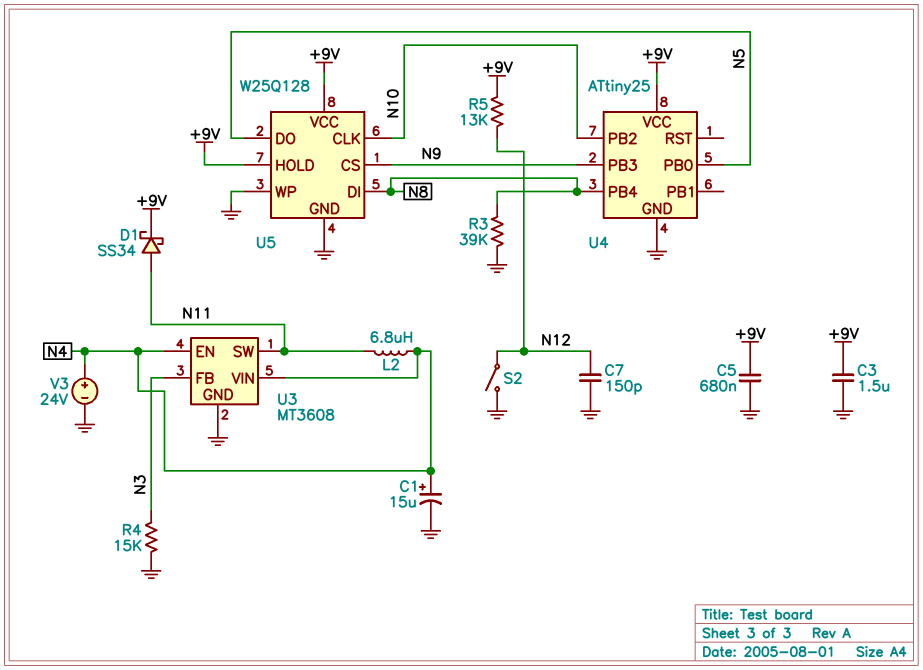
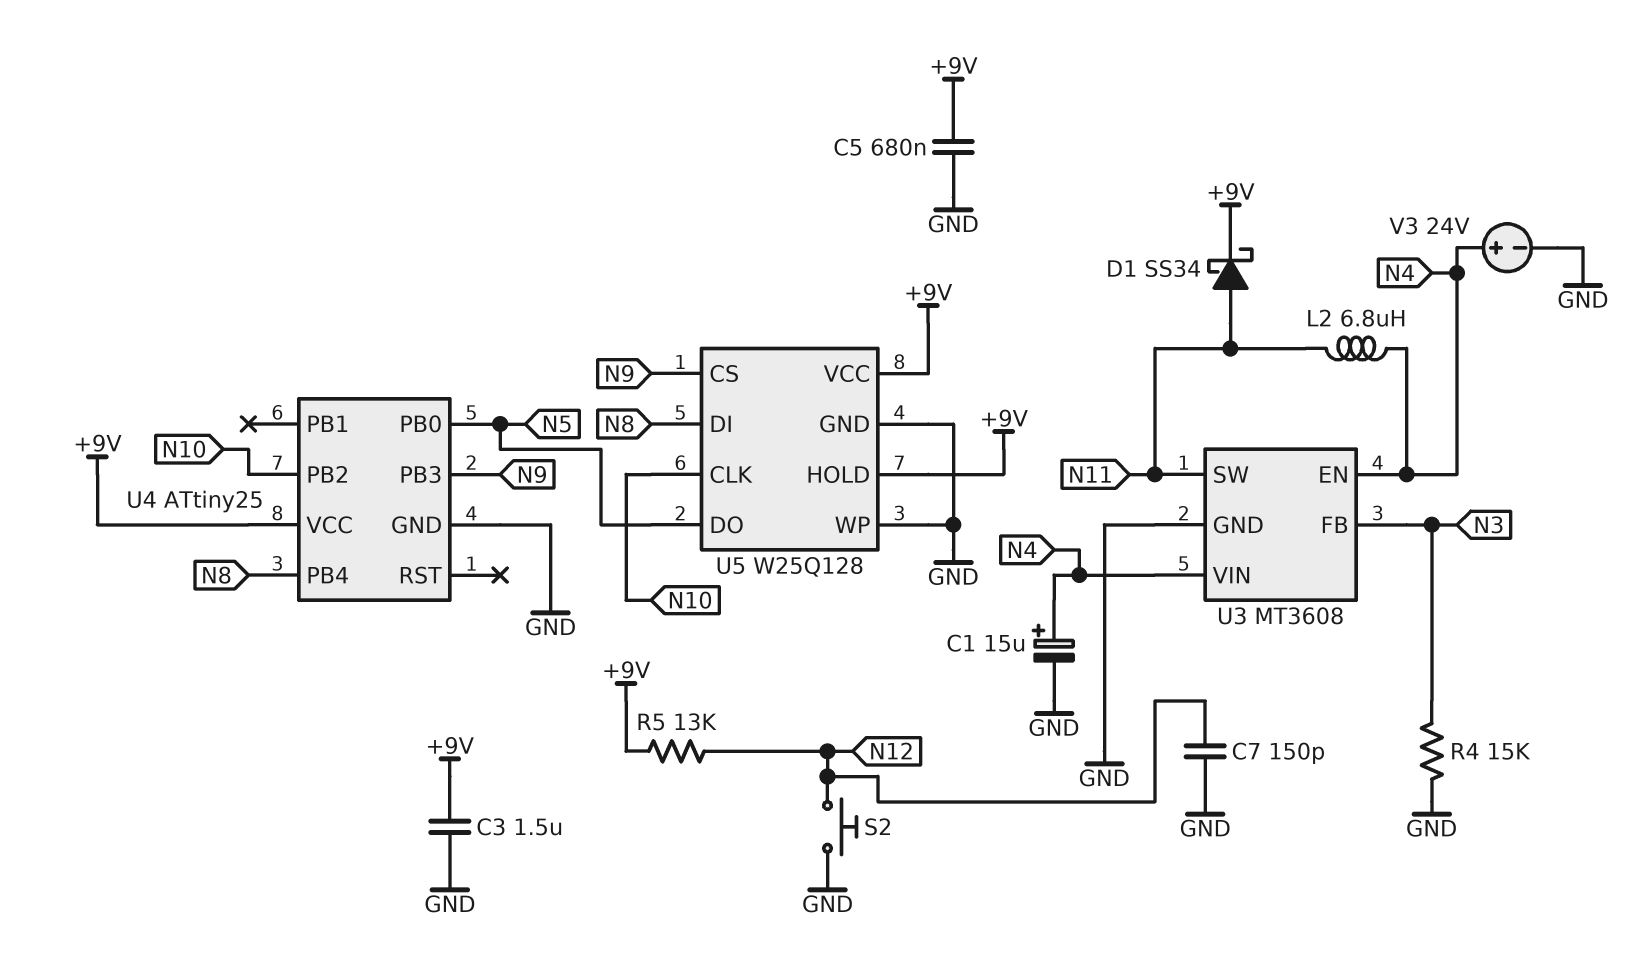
R3: 39k (GND, N8) -> none
S2: switch (GND, N12) -> button (GND, N12)

